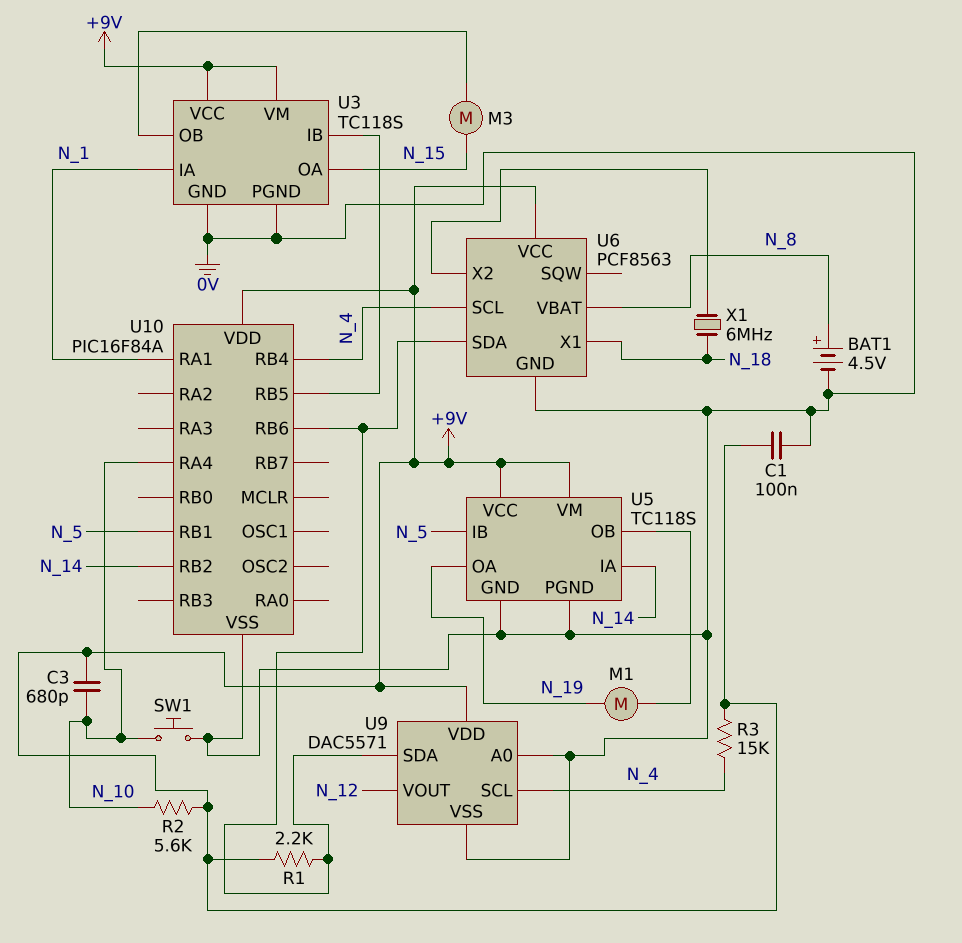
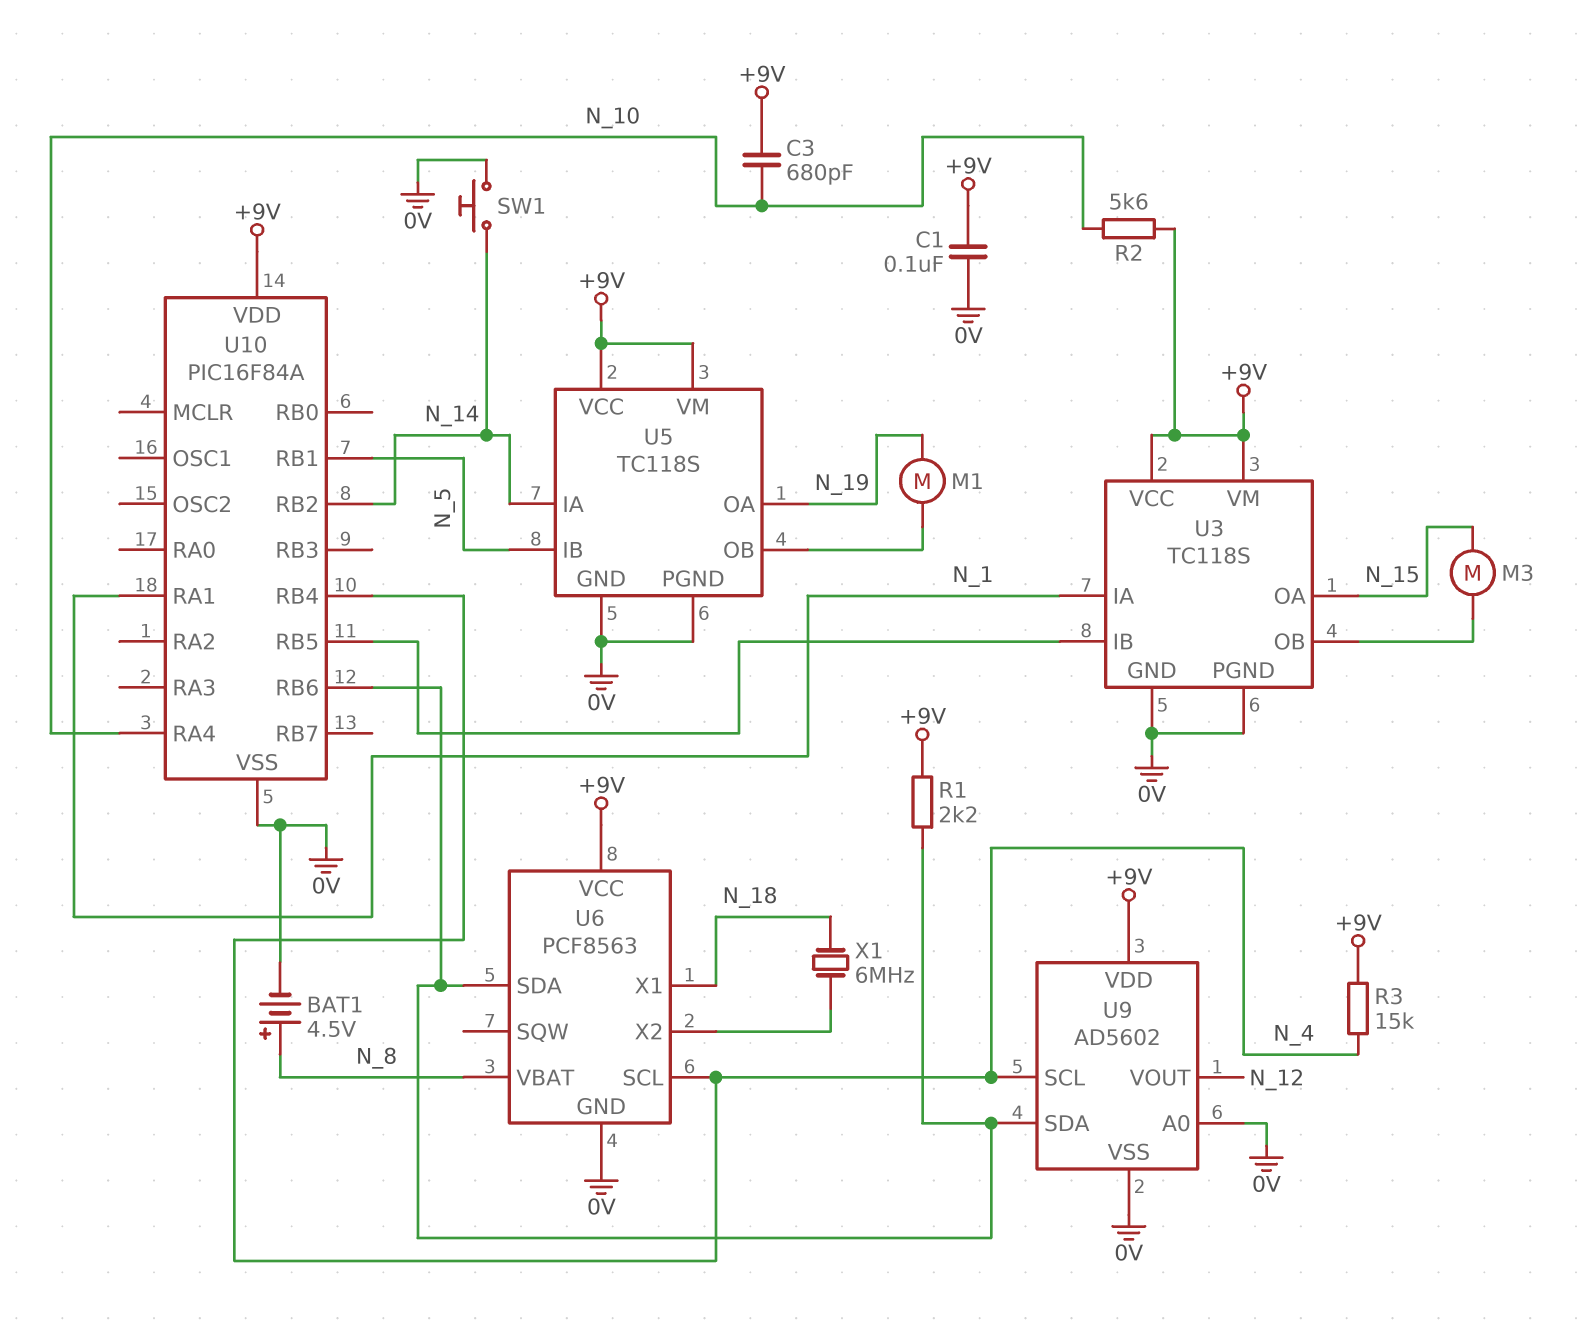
SW1: button (0V, N_10) -> button (0V, N_14)
U9: DAC5571 -> AD5602

